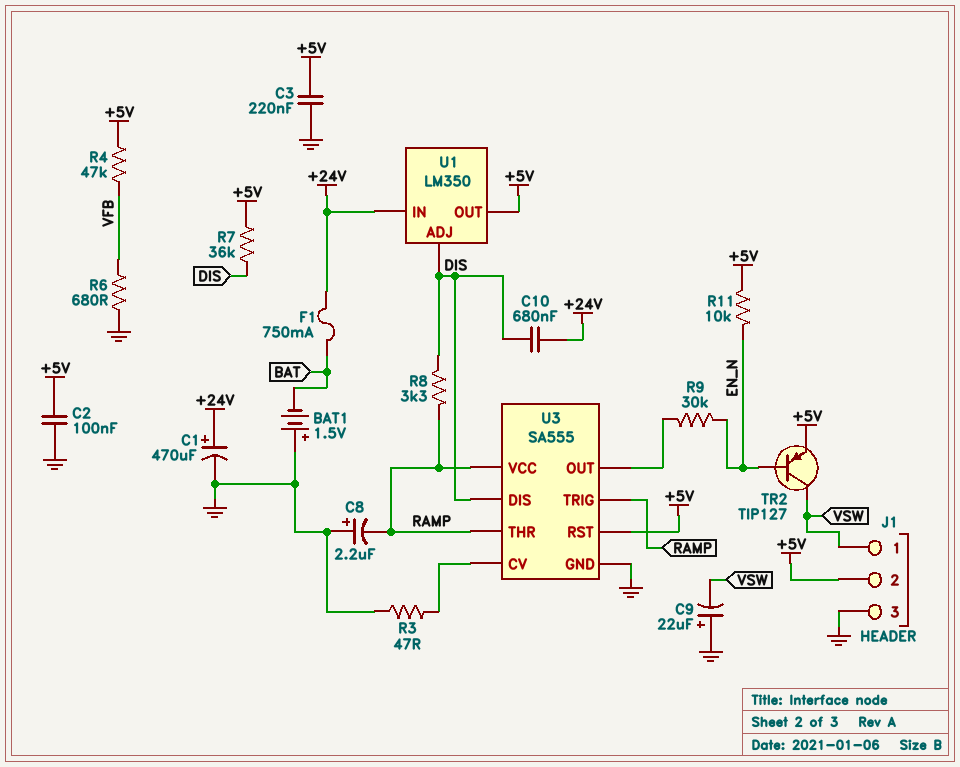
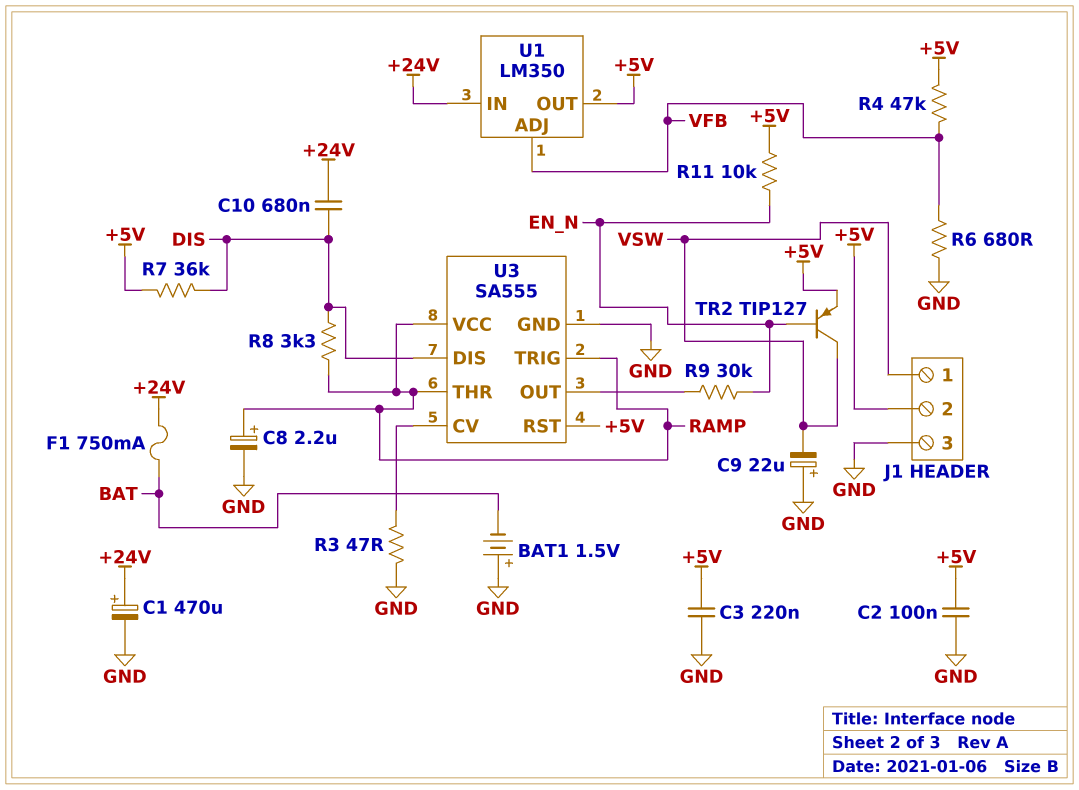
C8: 2.2uF (plus GND, minus RAMP) -> 2.2uF (plus RAMP, minus GND)
U1 pin ADJ: DIS -> VFB

